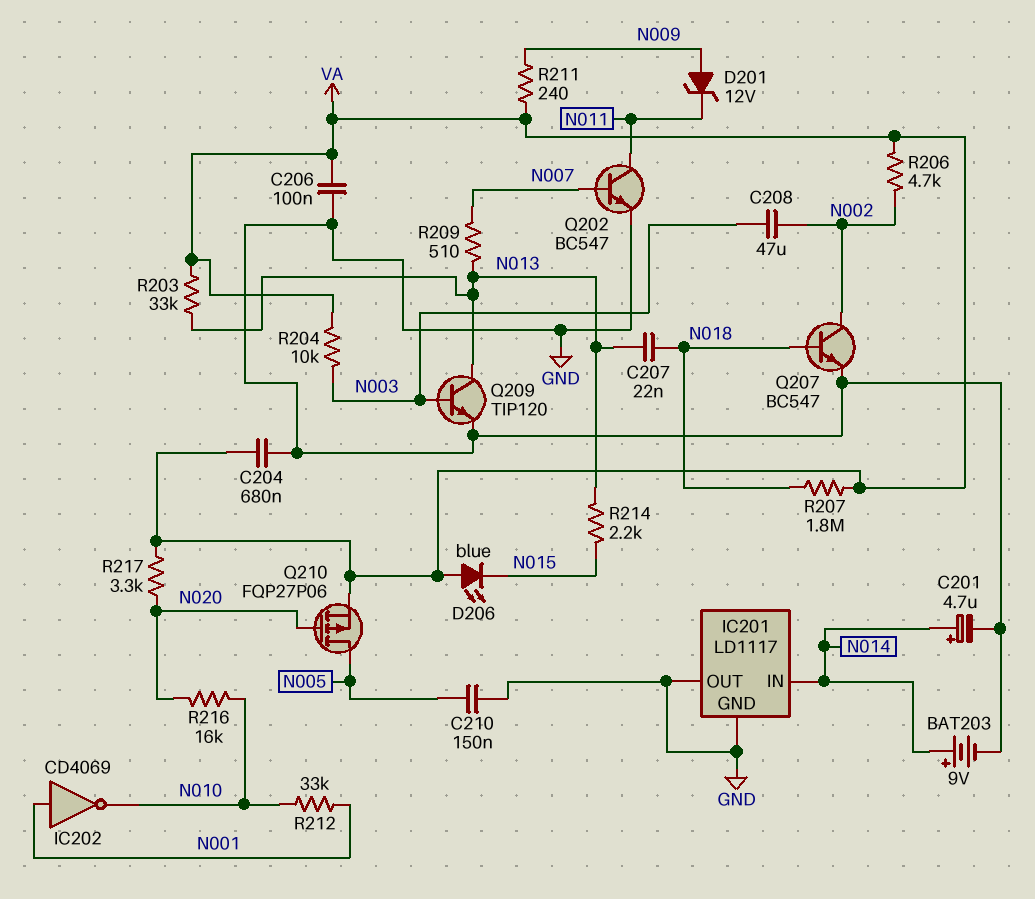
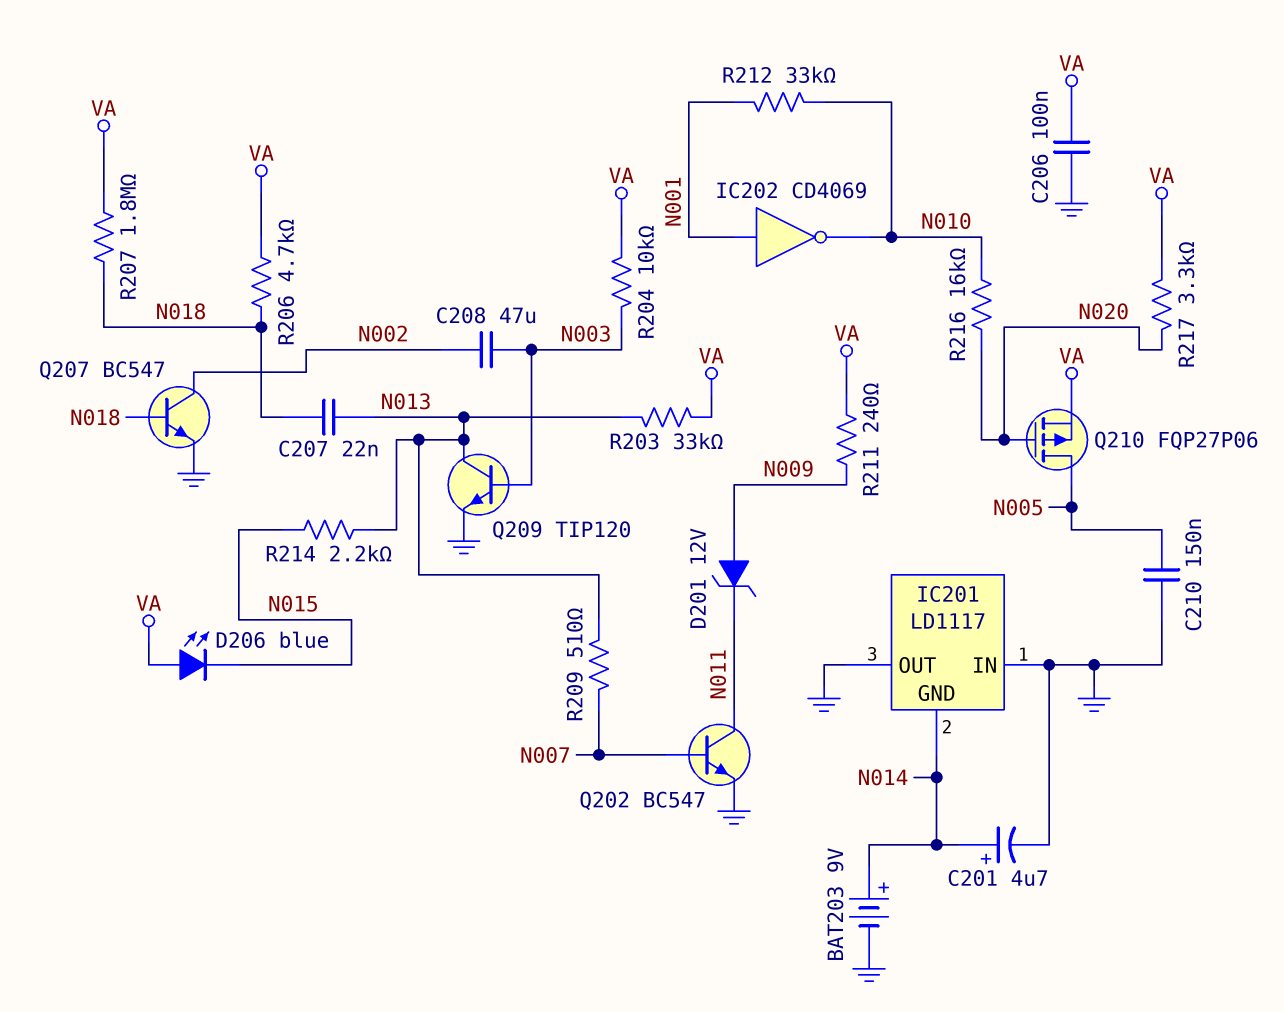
C204: 680nF (GND, VA) -> none
IC201 pin GND: GND -> N014
IC201 pin IN: N014 -> GND
R206: 4.7k (N002, VA) -> 4.7k (N018, VA)

